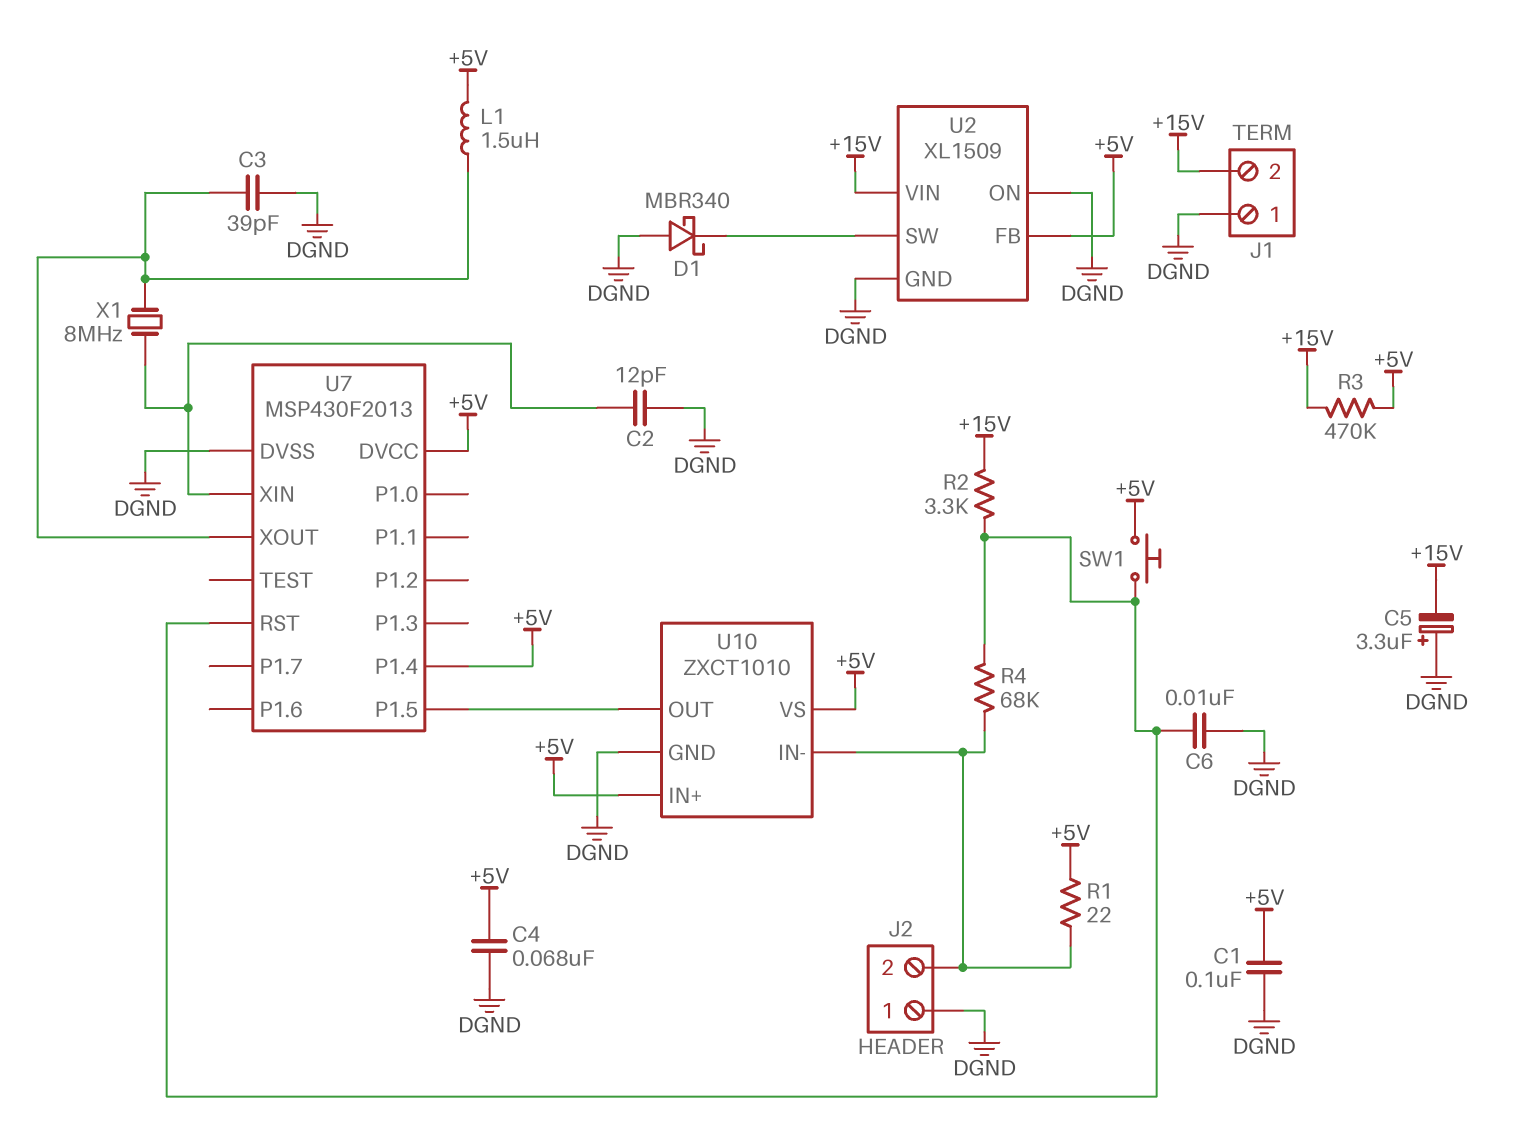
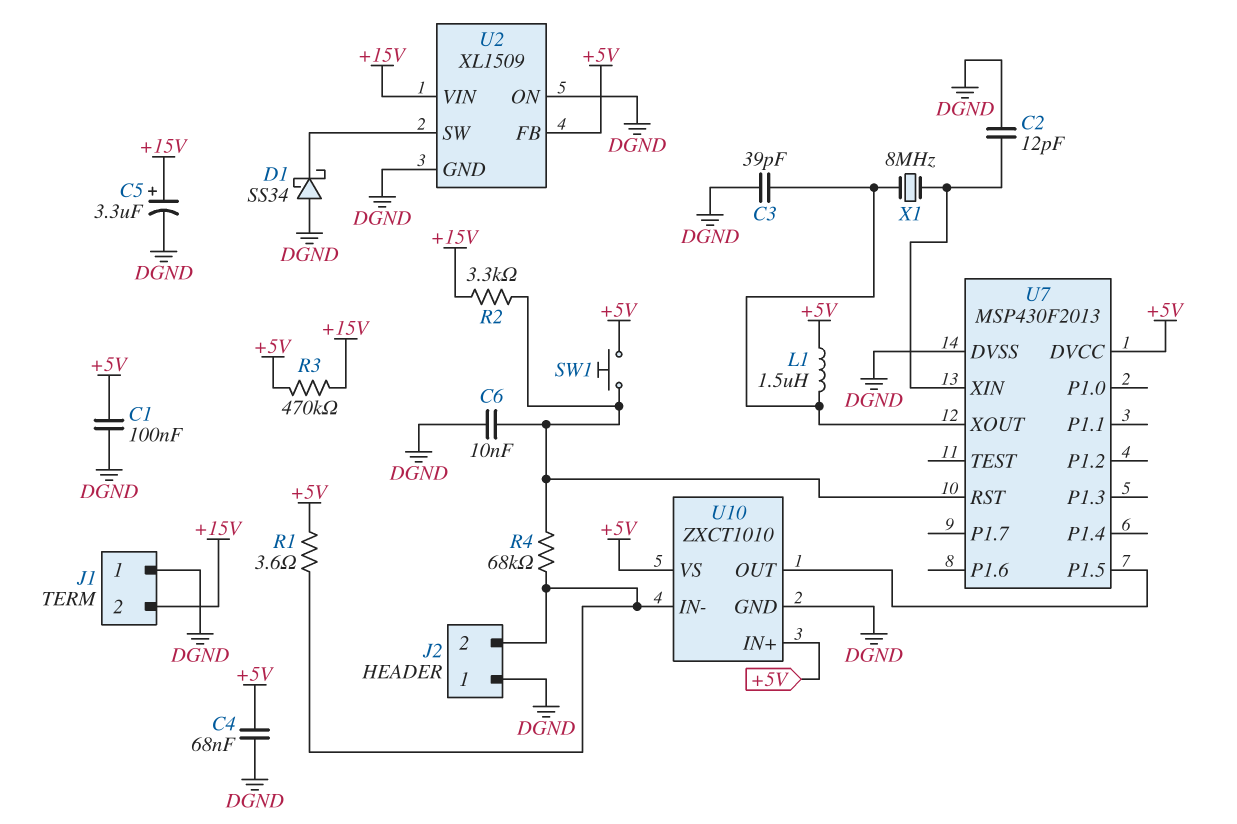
C5: 3.3uF (plus DGND, minus +15V) -> 3.3uF (plus +15V, minus DGND)
D1: schottky MBR340 (A DGND, K U2/SW) -> schottky SS34 (A DGND, K U2/SW)
R1: 22 (+5V, J2/2) -> 3.6 (+5V, J2/2)
U7 pin P1.4: +5V -> none

